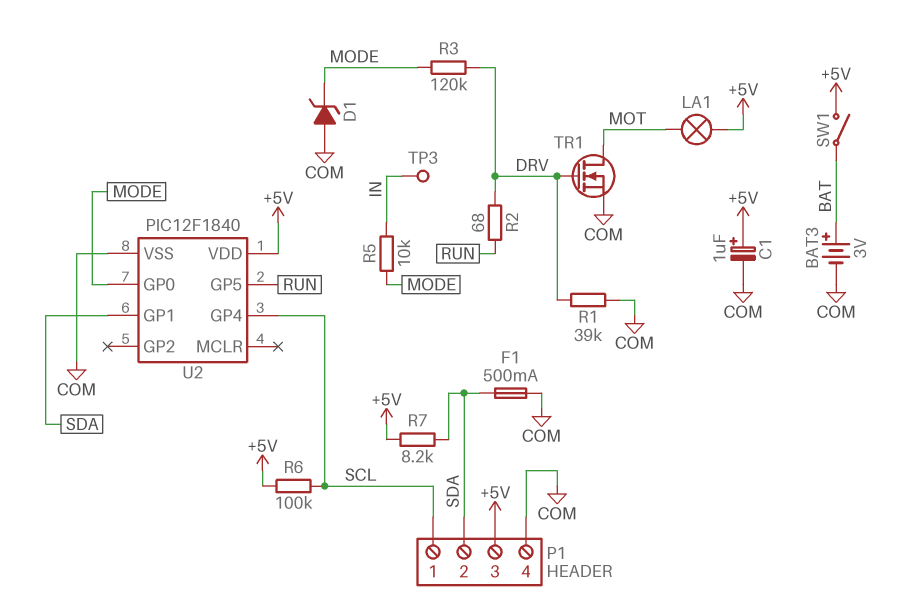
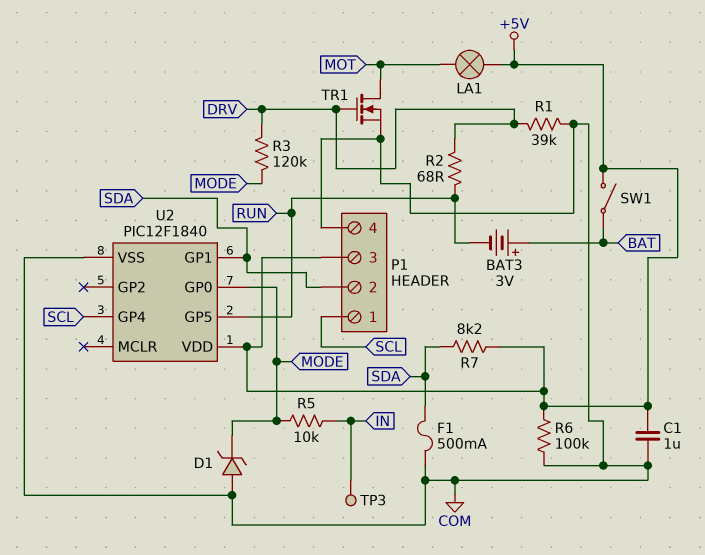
BAT3: 3V (plus BAT, minus COM) -> 3V (plus BAT, minus RUN)
C1: 1uF (plus +5V, minus COM) -> 1uF (+5V, COM)
R6: 100k (+5V, SCL) -> 100k (+5V, COM)

